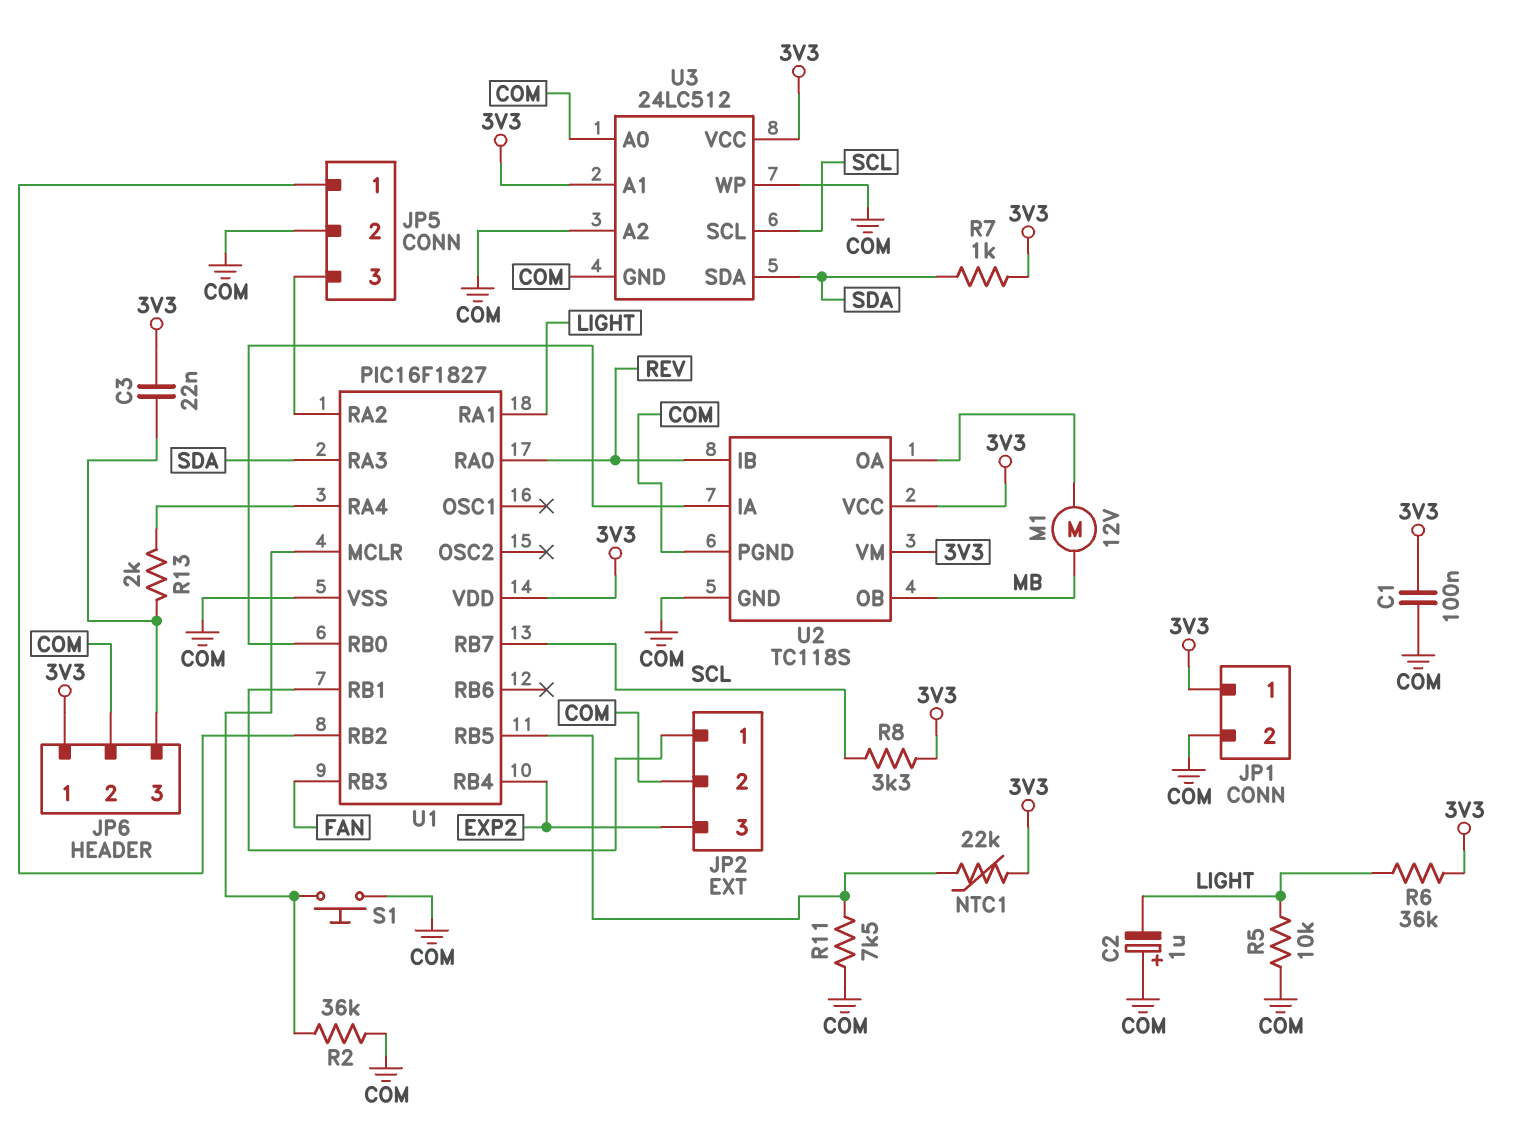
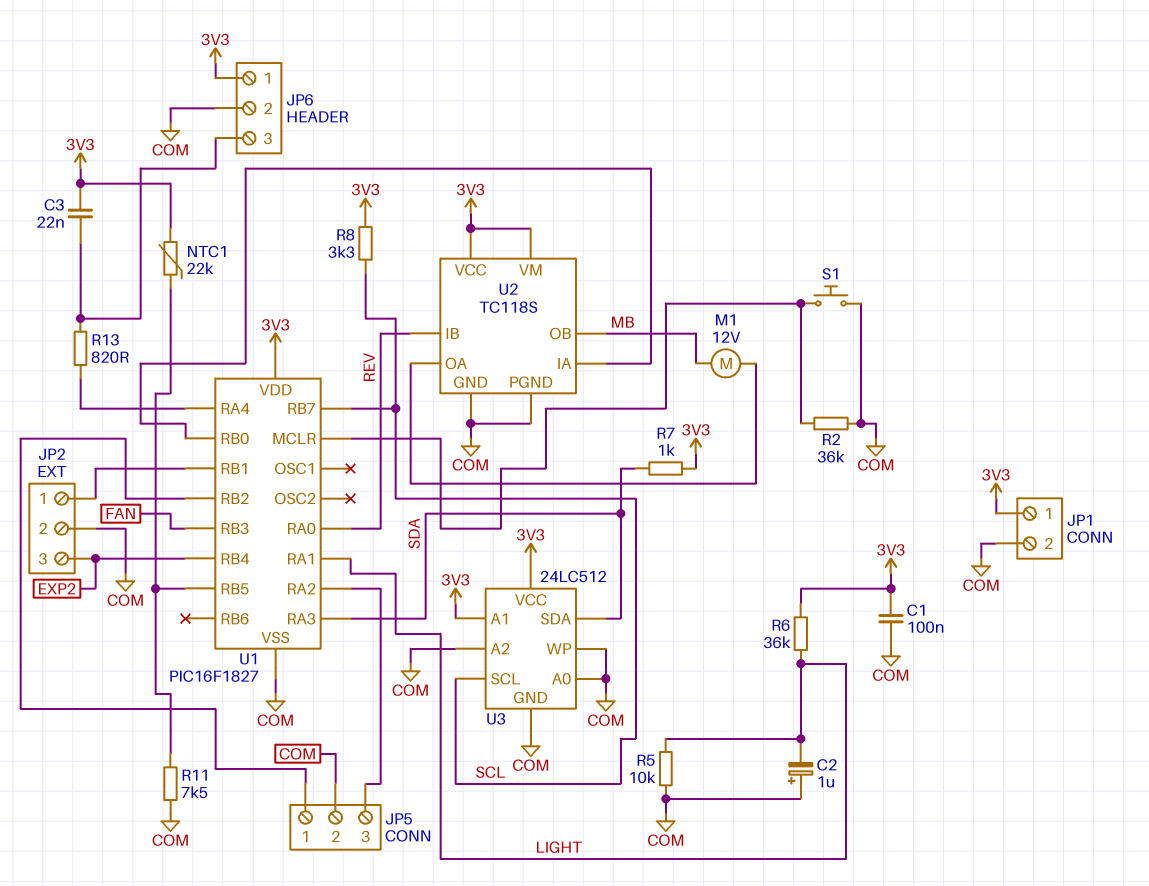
R13: 2k (JP6/3, U1/RA4) -> 820 (JP6/3, U1/RA4)

